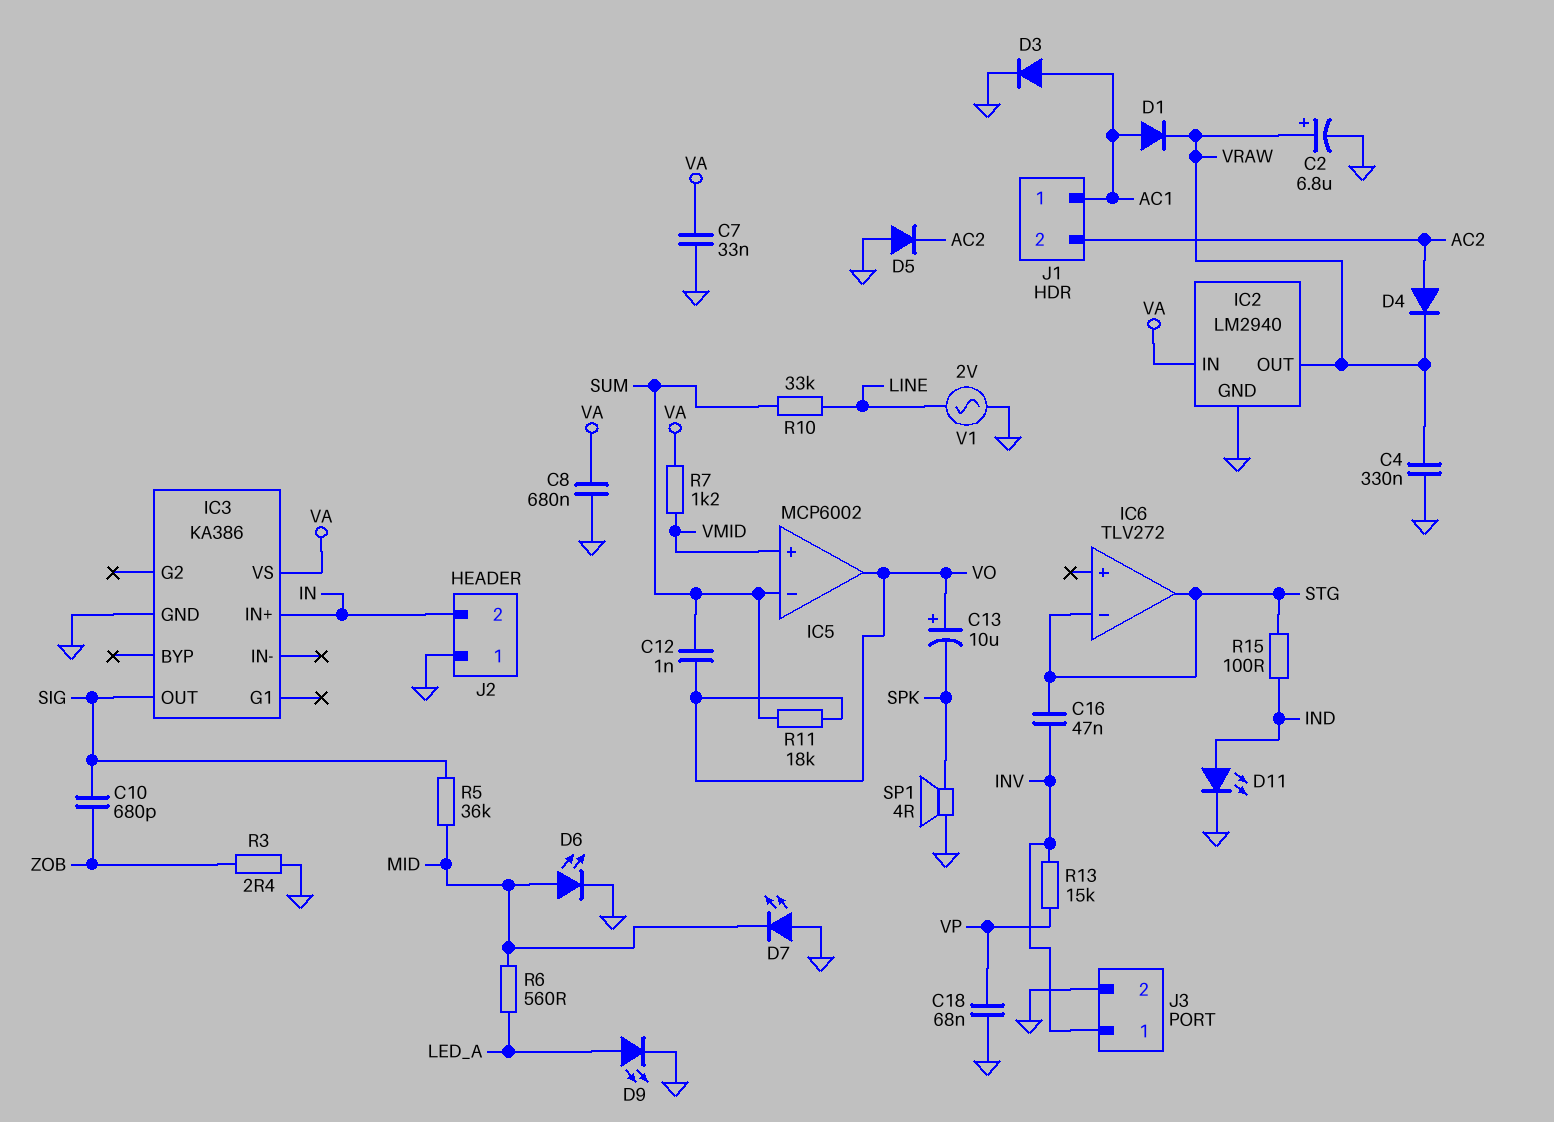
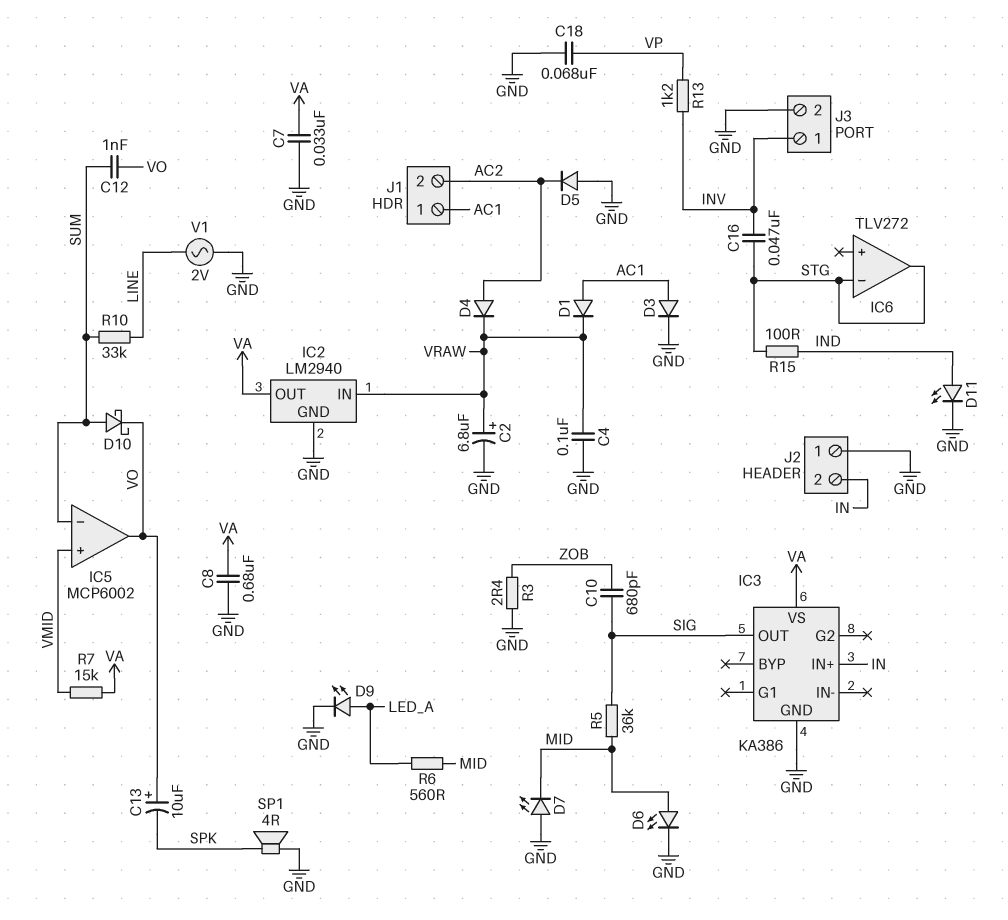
C4: 330nF (GND, VRAW) -> 100nF (GND, VRAW)
D10: none -> schottky (A SUM, K VO)
IC2 pin IN: VA -> VRAW
IC2 pin OUT: VRAW -> VA
R7: 1.2k (VA, VMID) -> 15k (VA, VMID)
R11: 18k (SUM, VO) -> none
R13: 15k (INV, VP) -> 1.2k (INV, VP)

